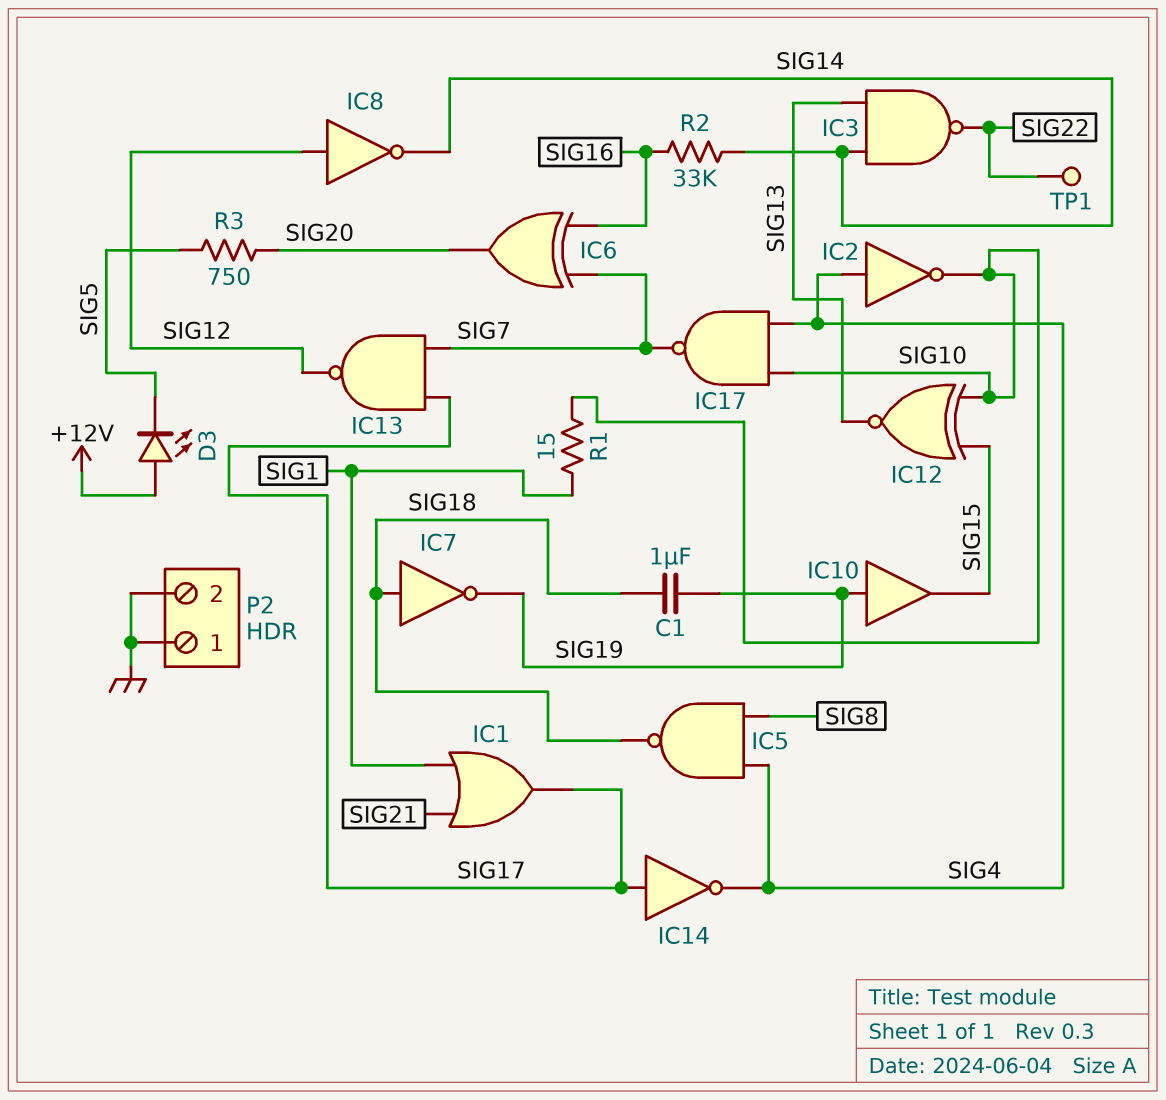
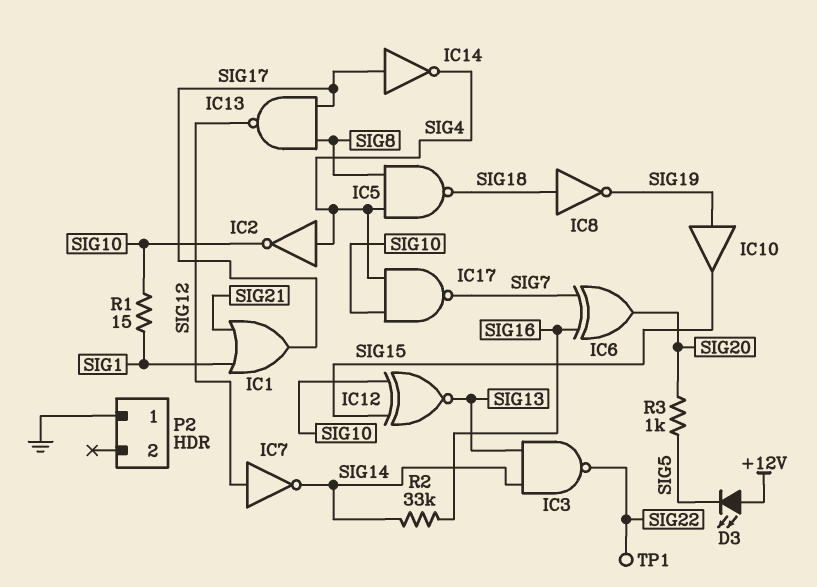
C1: 1uF (SIG18, SIG19) -> none
IC7: NOT (in SIG18, out SIG19) -> NOT (in SIG12, out SIG14)
IC8: NOT (in SIG12, out SIG14) -> NOT (in SIG18, out SIG19)
IC13: NAND (in SIG7, in SIG17, out SIG12) -> NAND (in SIG8, in SIG17, out SIG12)
P2 pin 2: GND -> none
R3: 750 (SIG5, SIG20) -> 1k (SIG5, SIG20)

